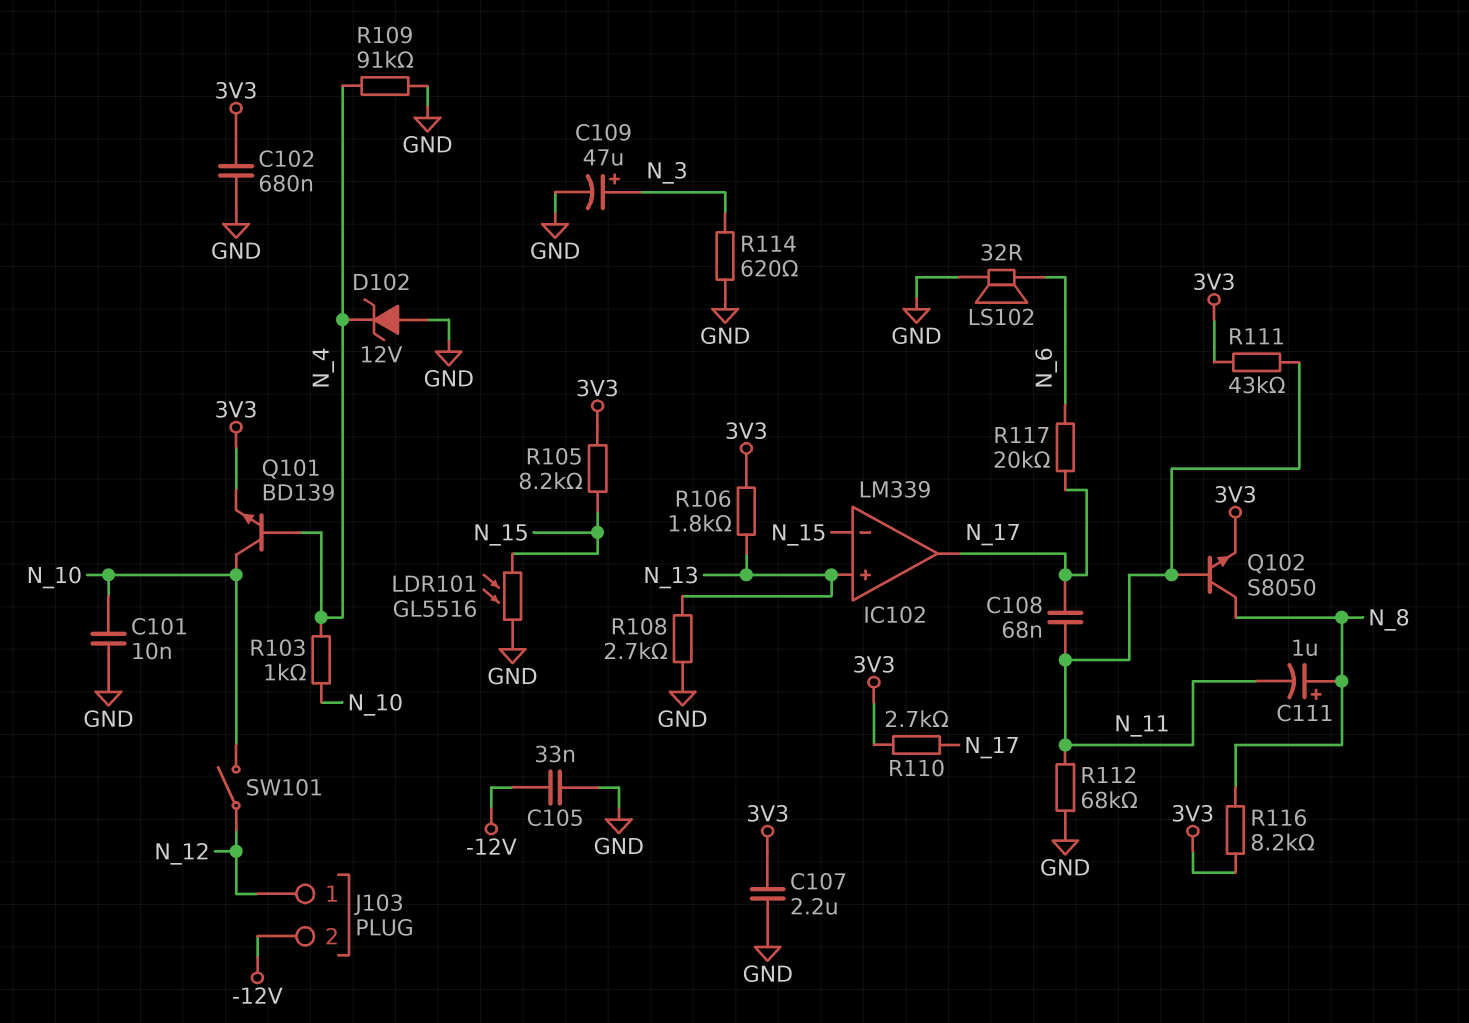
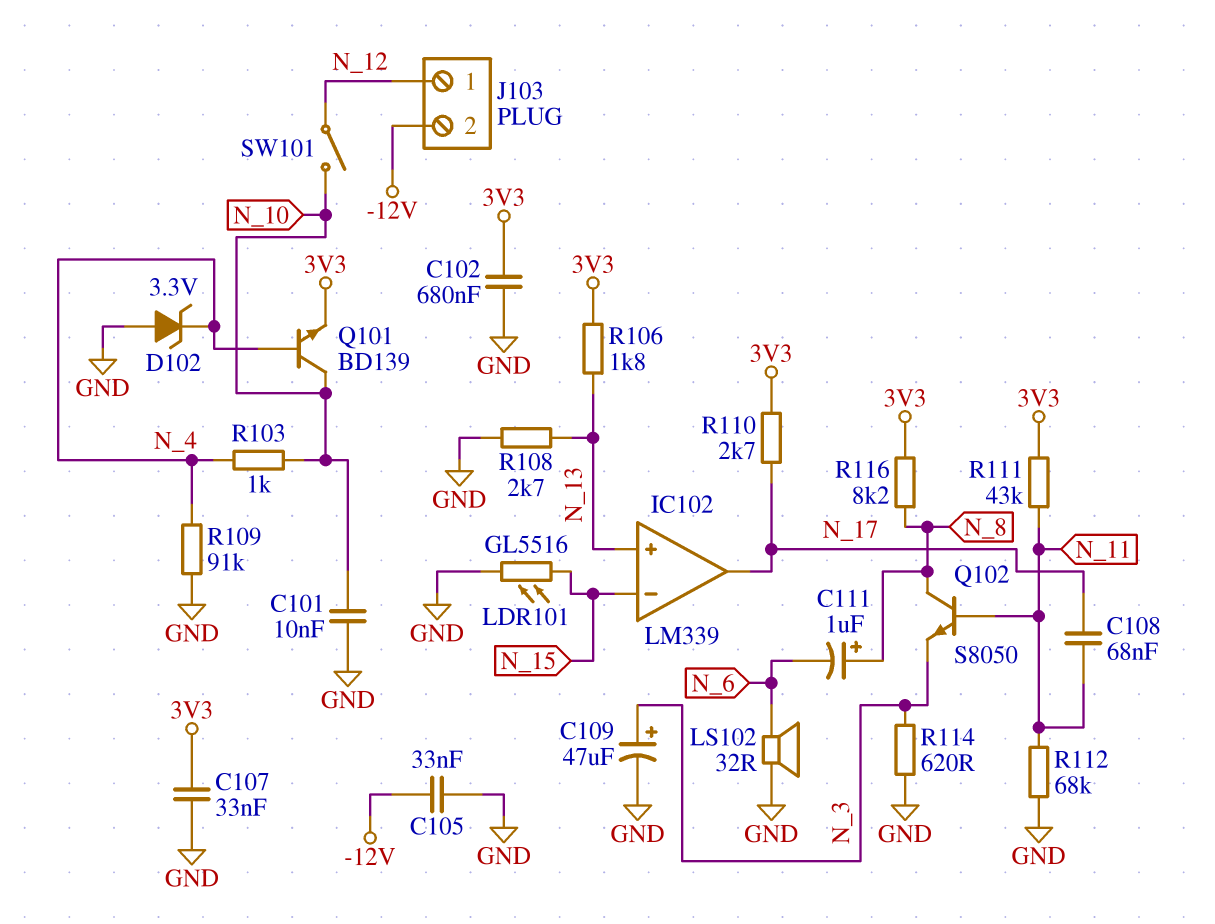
C107: 2.2uF (3V3, GND) -> 33nF (3V3, GND)
C111: 1uF (plus N_8, minus N_11) -> 1uF (plus N_8, minus N_6)
D102: zener 12V (A GND, K N_4) -> zener 3.3V (A GND, K N_4)
Q102: NPN S8050 (B N_11, C N_8, E 3V3) -> NPN S8050 (B N_11, C N_8, E N_3)
R105: 8.2k (3V3, N_15) -> none
R117: 20k (N_6, N_17) -> none

